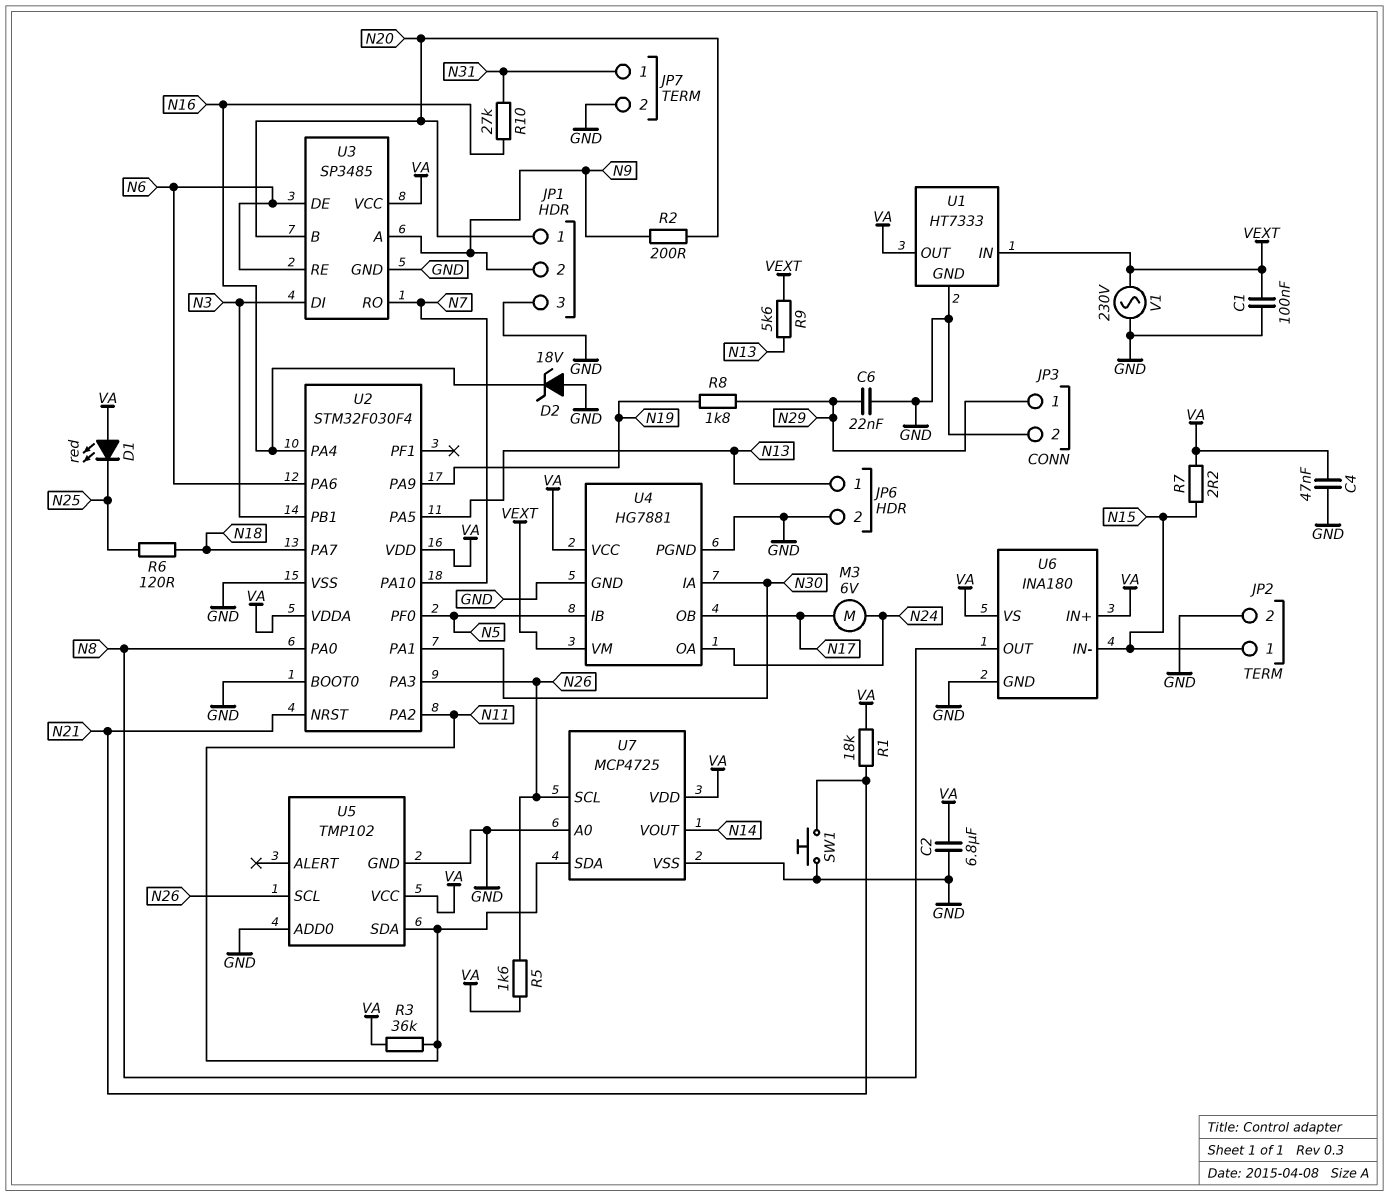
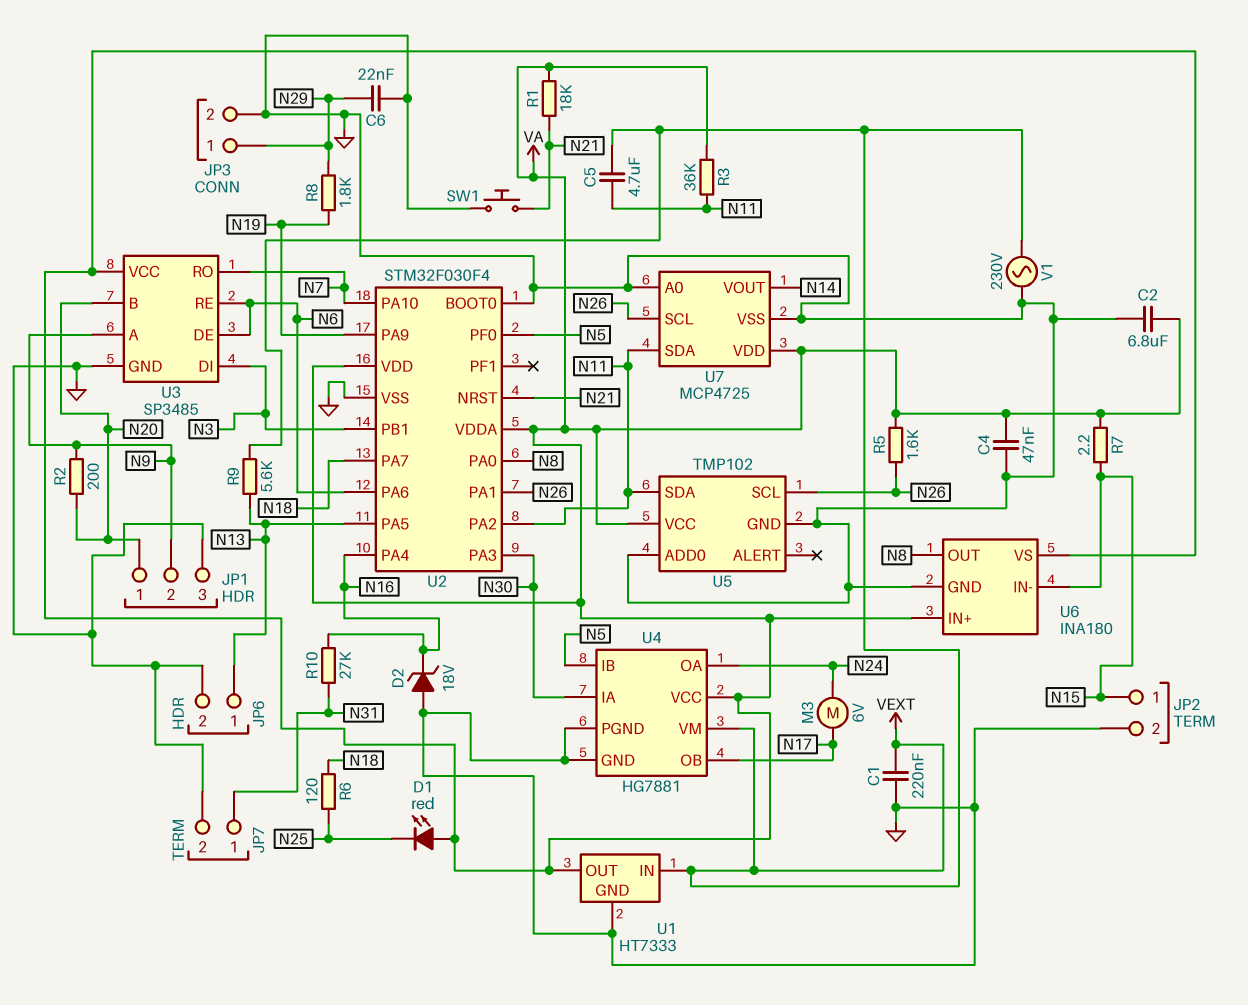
C1: 100nF (GND, VEXT) -> 220nF (GND, VEXT)
C5: none -> 4.7uF (N11, VEXT)
U2 pin PA1: N30 -> N26
U2 pin PA3: N26 -> N30

